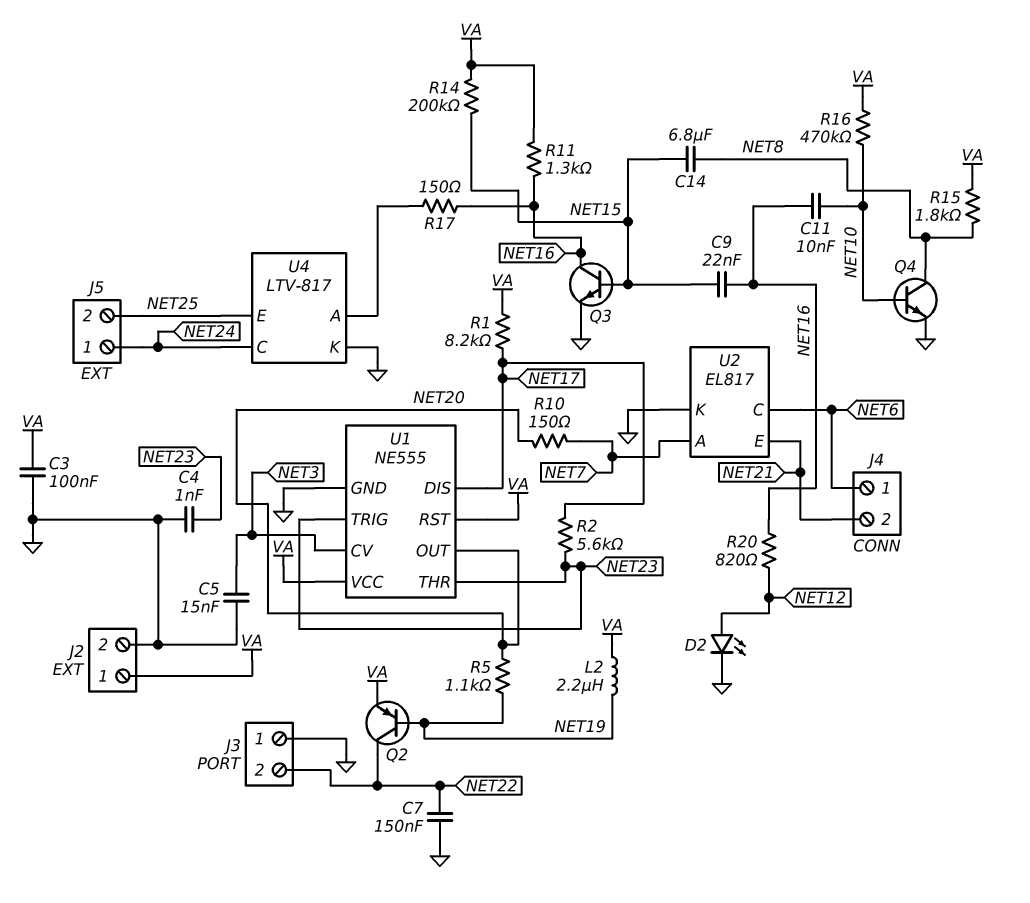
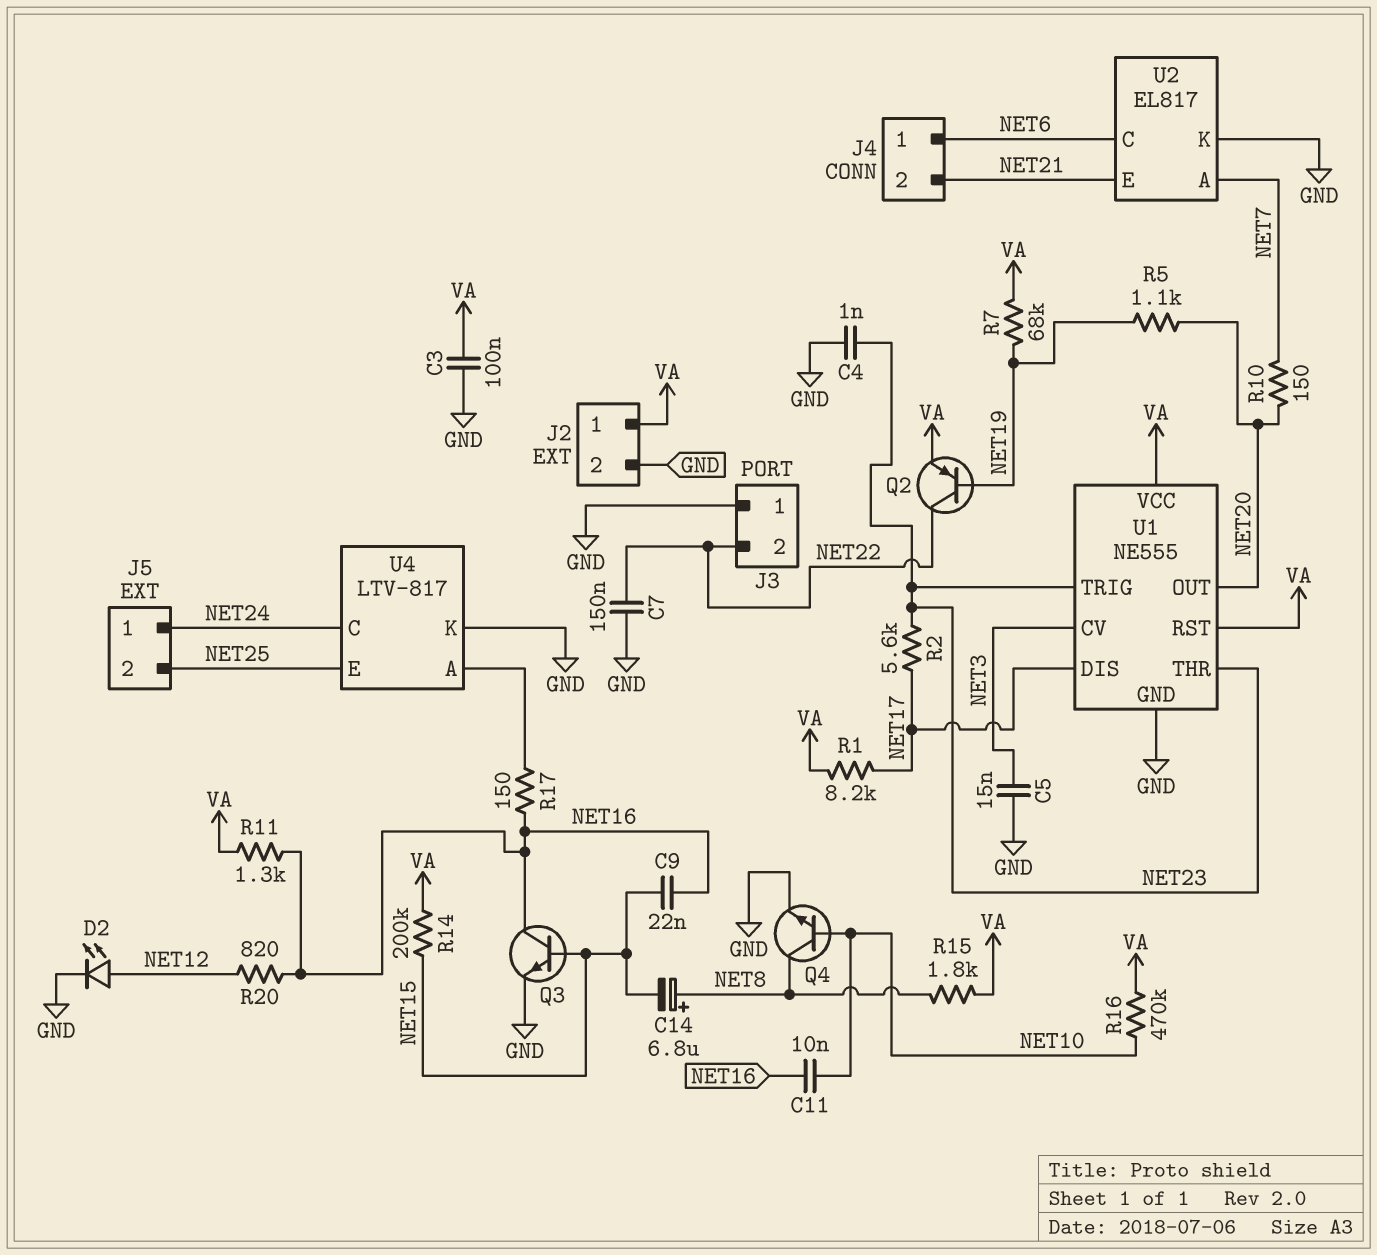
C14: 6.8uF (NET8, NET15) -> 6.8uF (plus NET8, minus NET15)
L2: 2.2uH (NET19, VA) -> none
R7: none -> 68k (NET19, VA)

